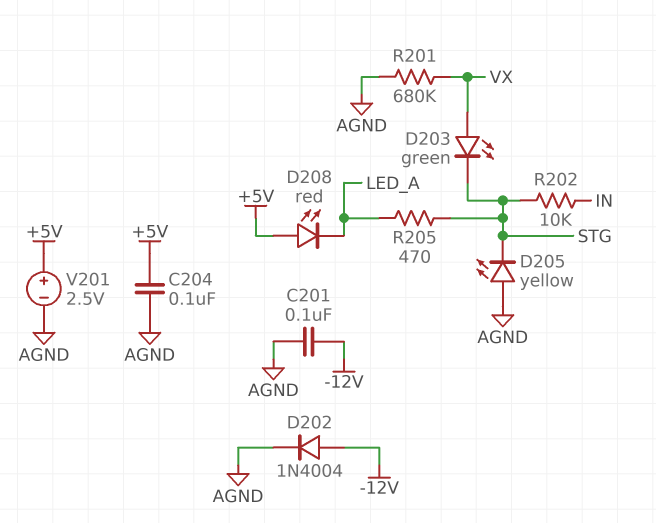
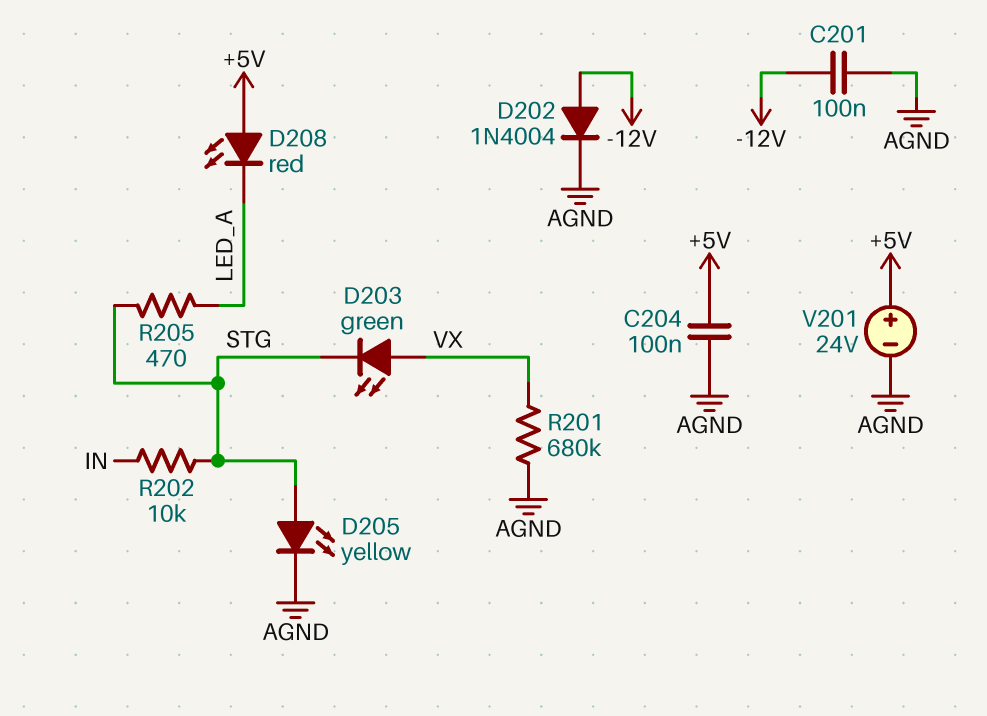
D205: LED yellow (A AGND, K STG) -> LED yellow (A STG, K AGND)
V201: 2.5V (plus +5V, minus AGND) -> 24V (plus +5V, minus AGND)

